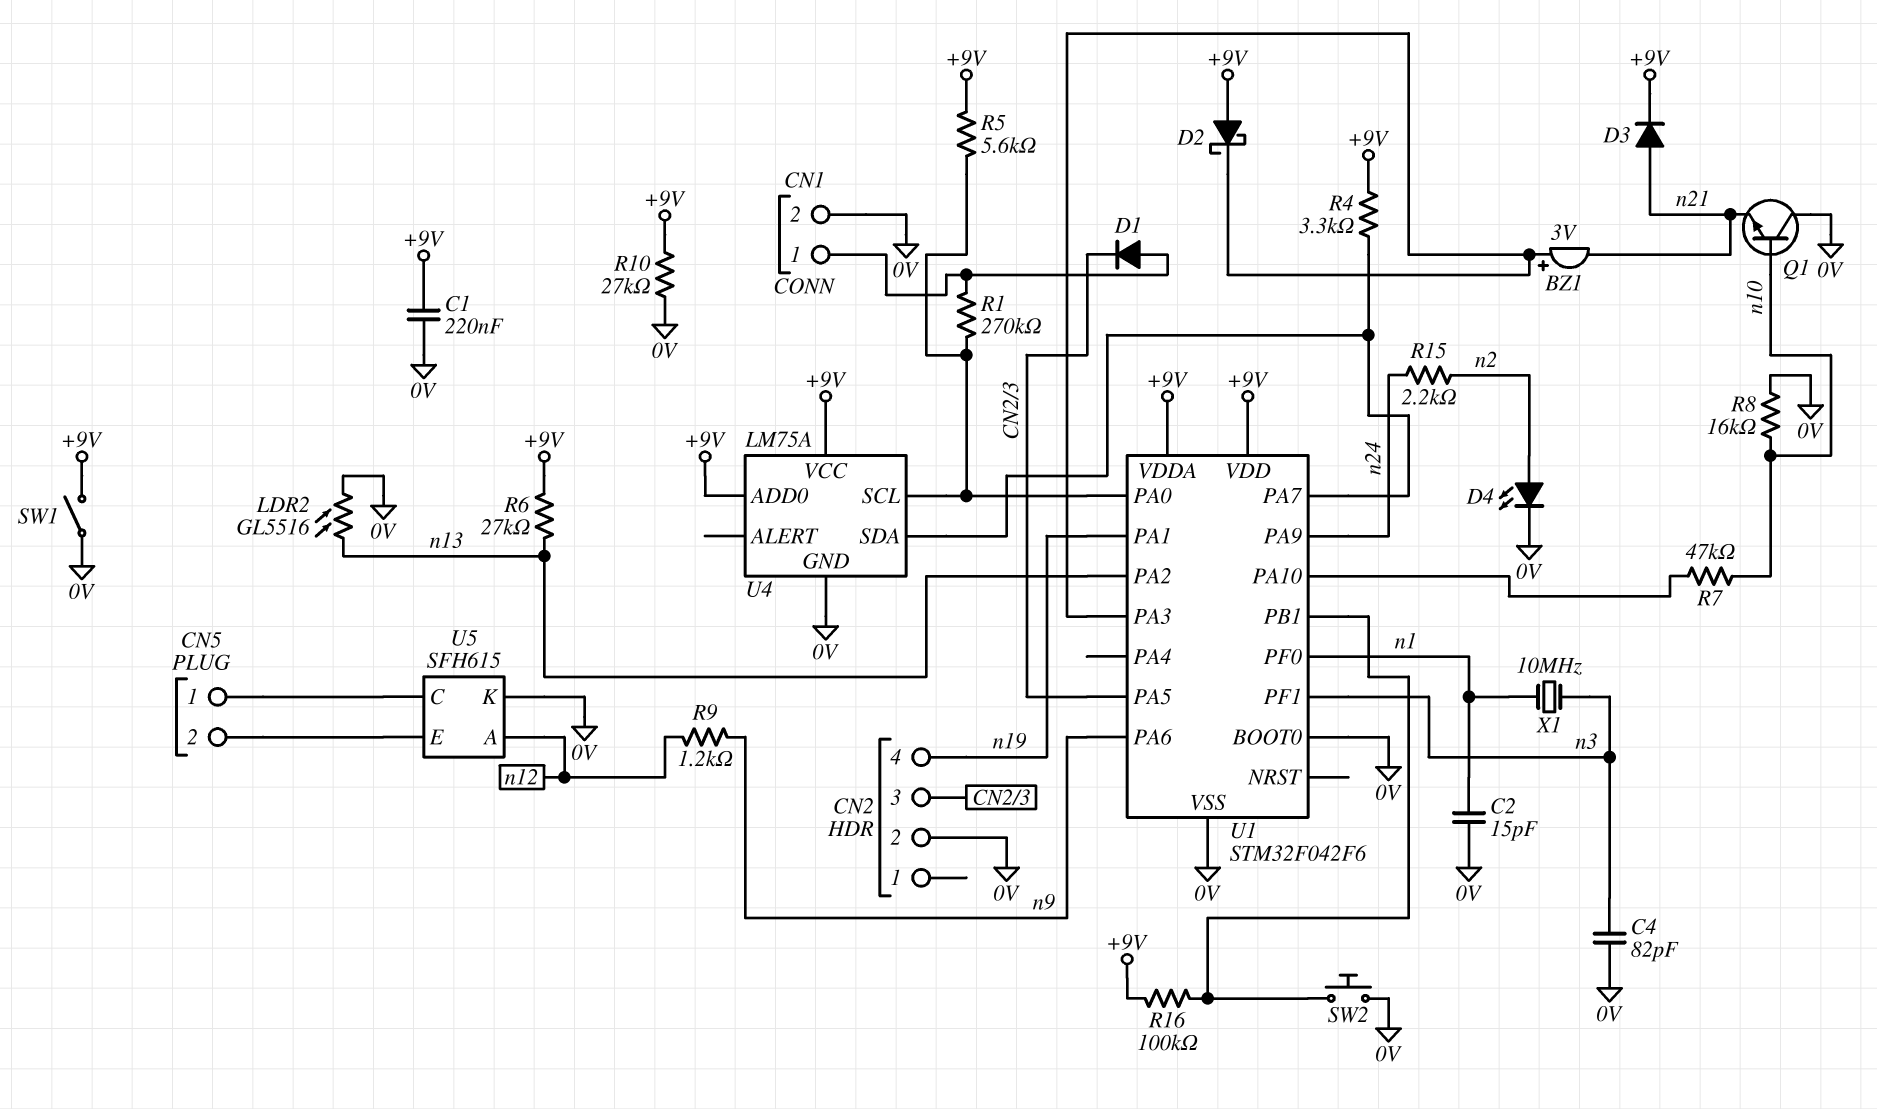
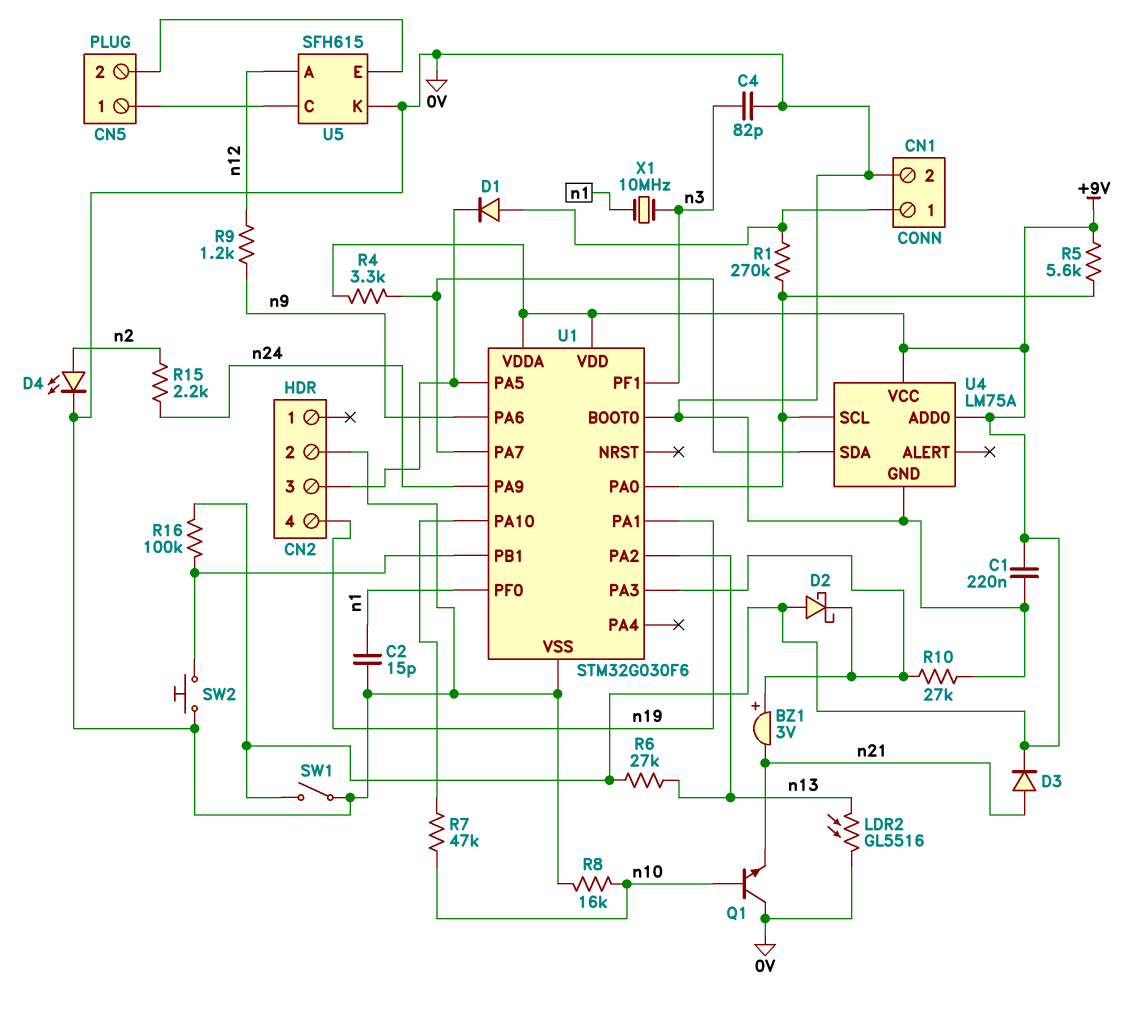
R10: 27k (+9V, 0V) -> 27k (0V, U1/PA3)
U1: STM32F042F6 -> STM32G030F6

